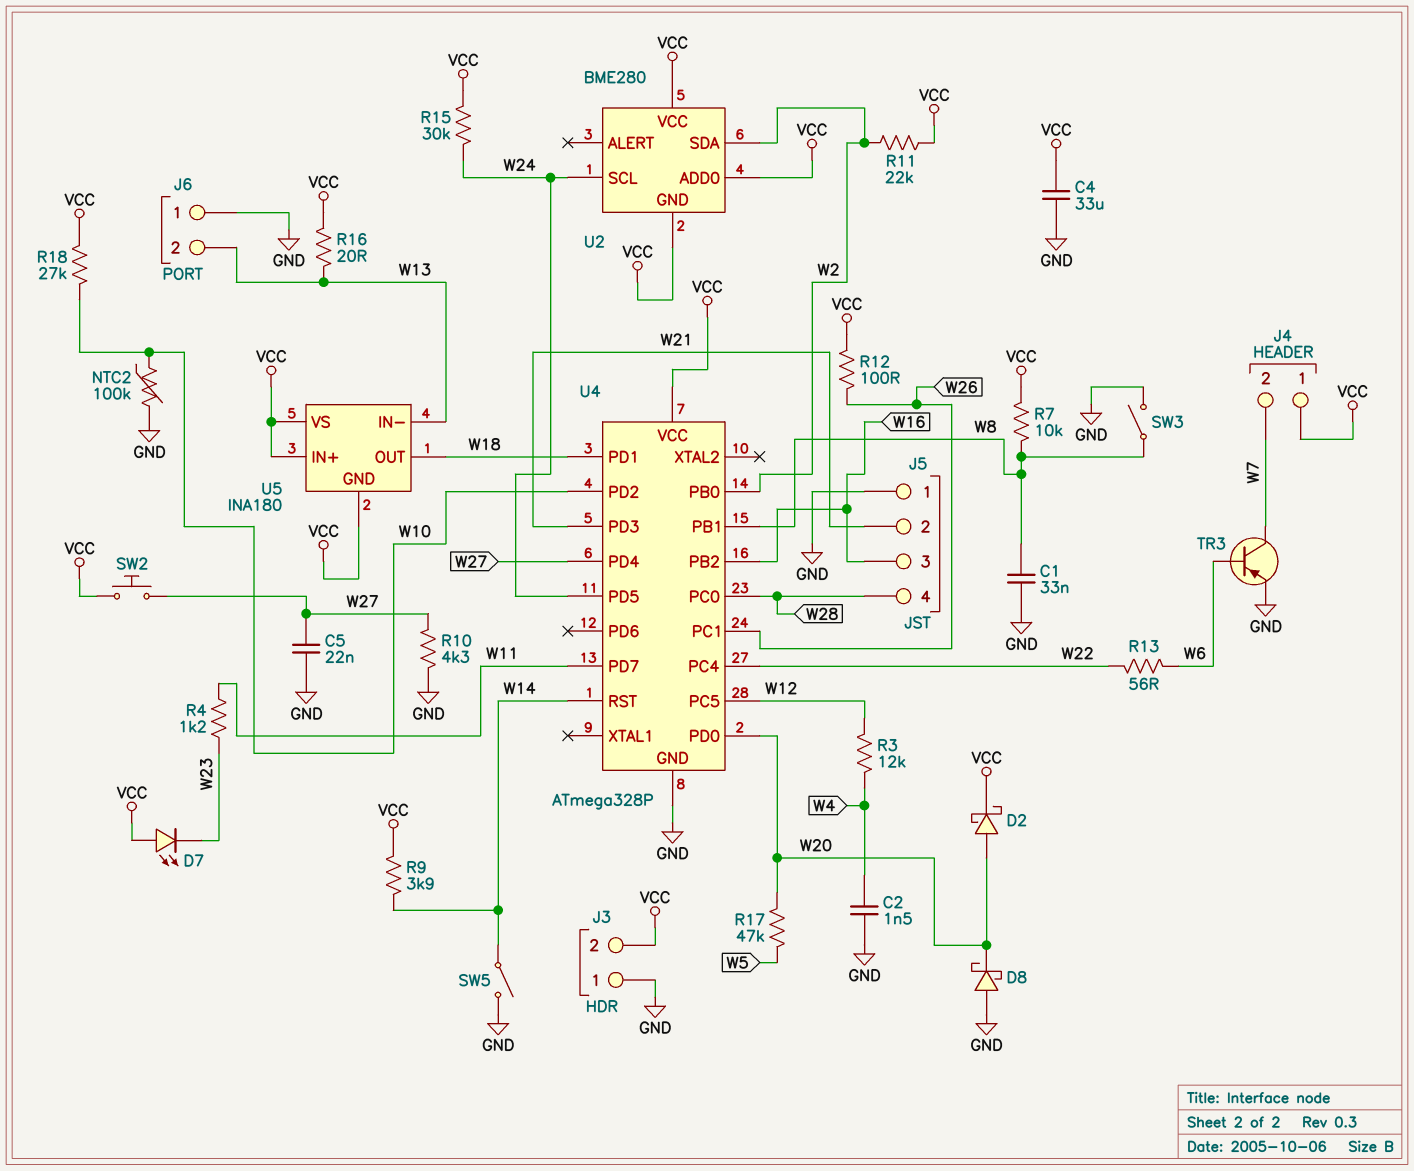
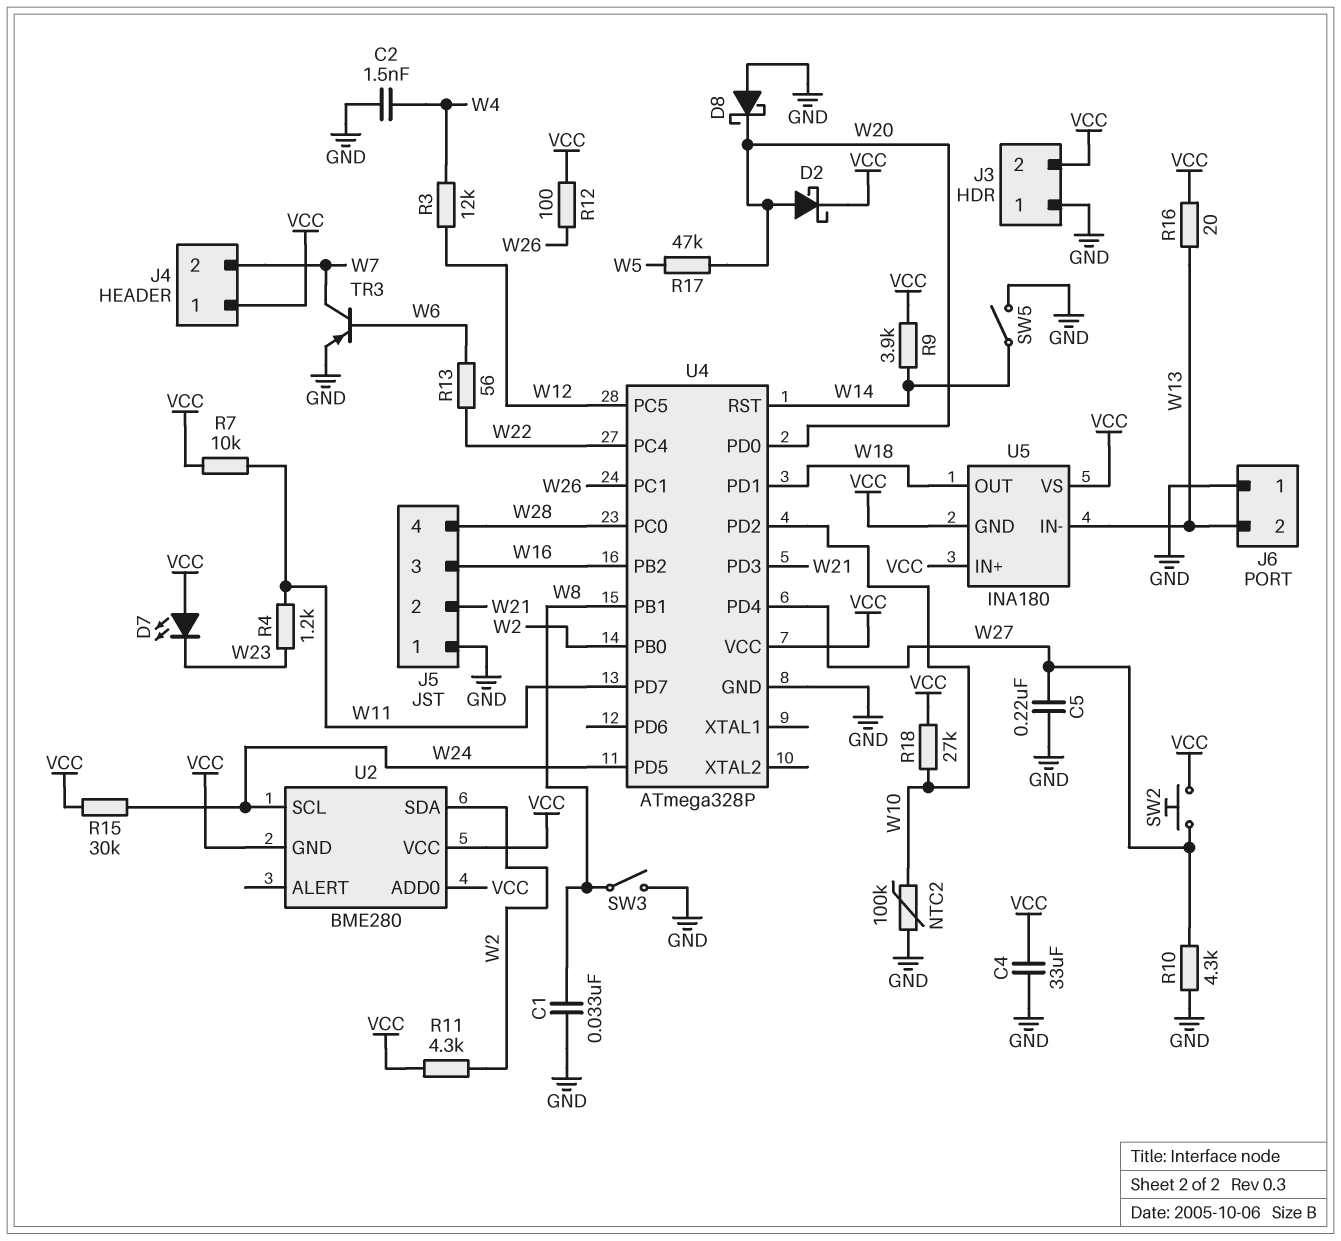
C5: 22nF (GND, W27) -> 220nF (GND, W27)
R7: 10k (VCC, W8) -> 10k (VCC, W11)
R11: 22k (VCC, W2) -> 4.3k (VCC, W2)

